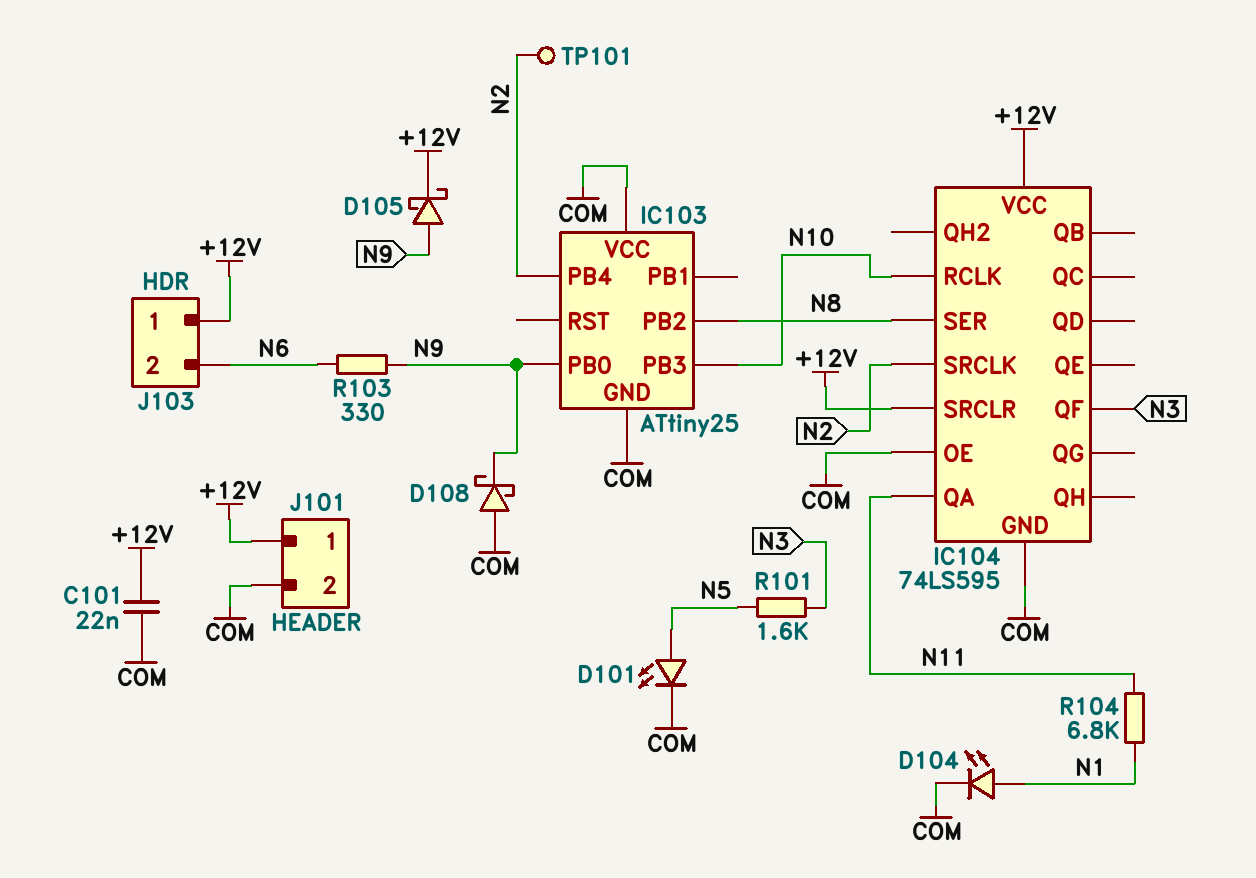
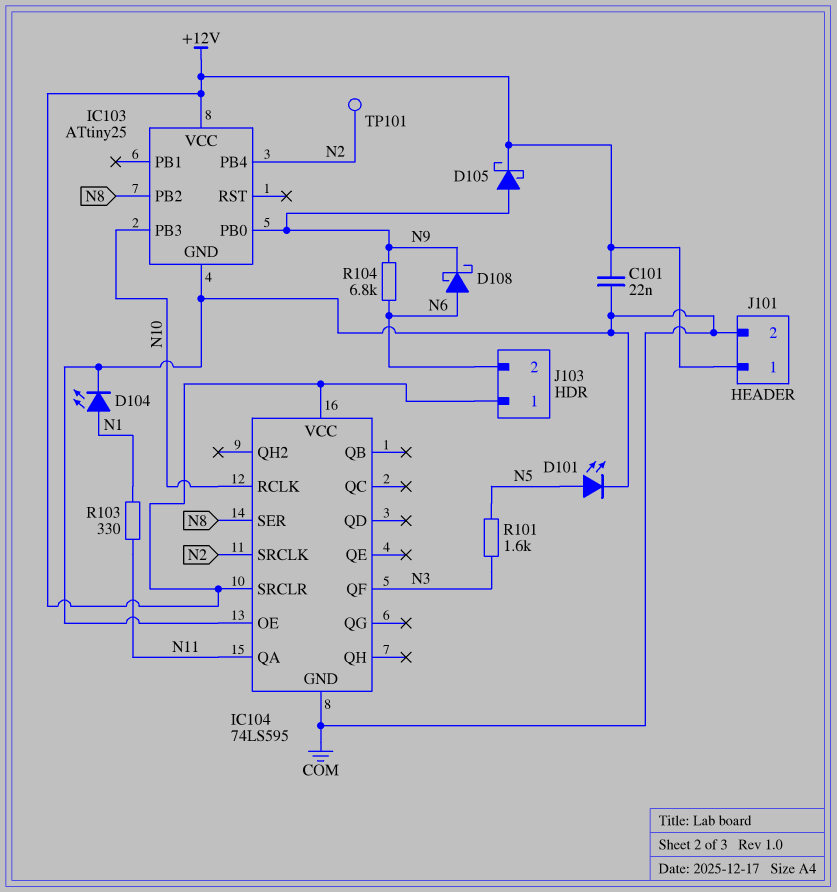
D108: schottky (A COM, K N9) -> schottky (A N6, K N9)
IC103 pin VCC: COM -> +12V
R103: 330 (N6, N9) -> 330 (N1, N11)
R104: 6.8k (N1, N11) -> 6.8k (N6, N9)

